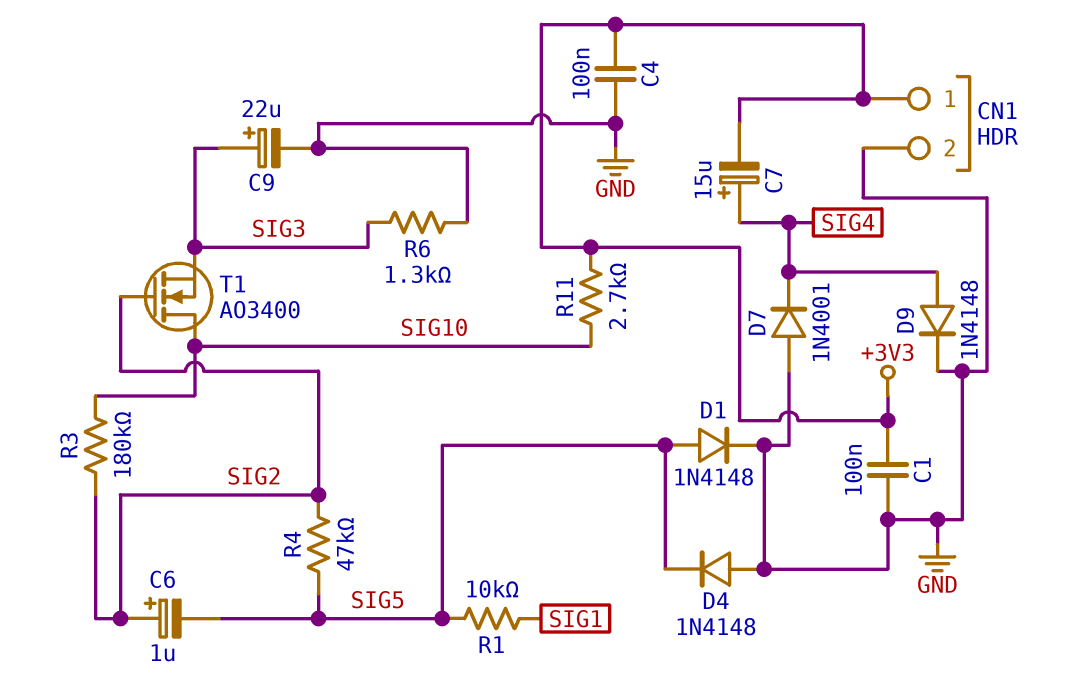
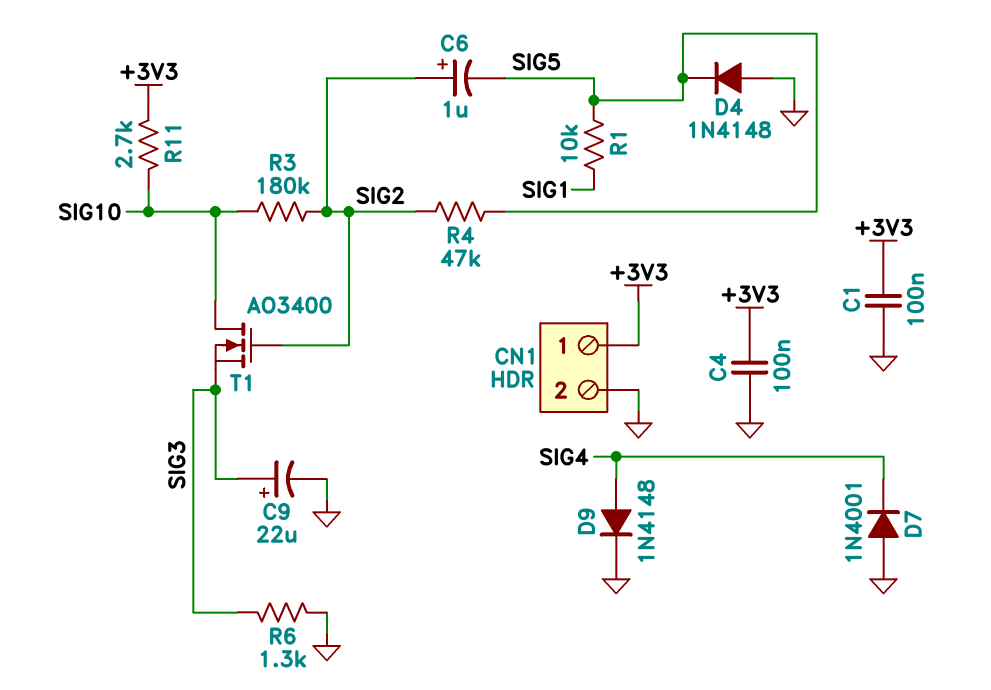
C7: 15uF (plus SIG4, minus +3V3) -> none
D1: diode 1N4148 (A SIG5, K GND) -> none

